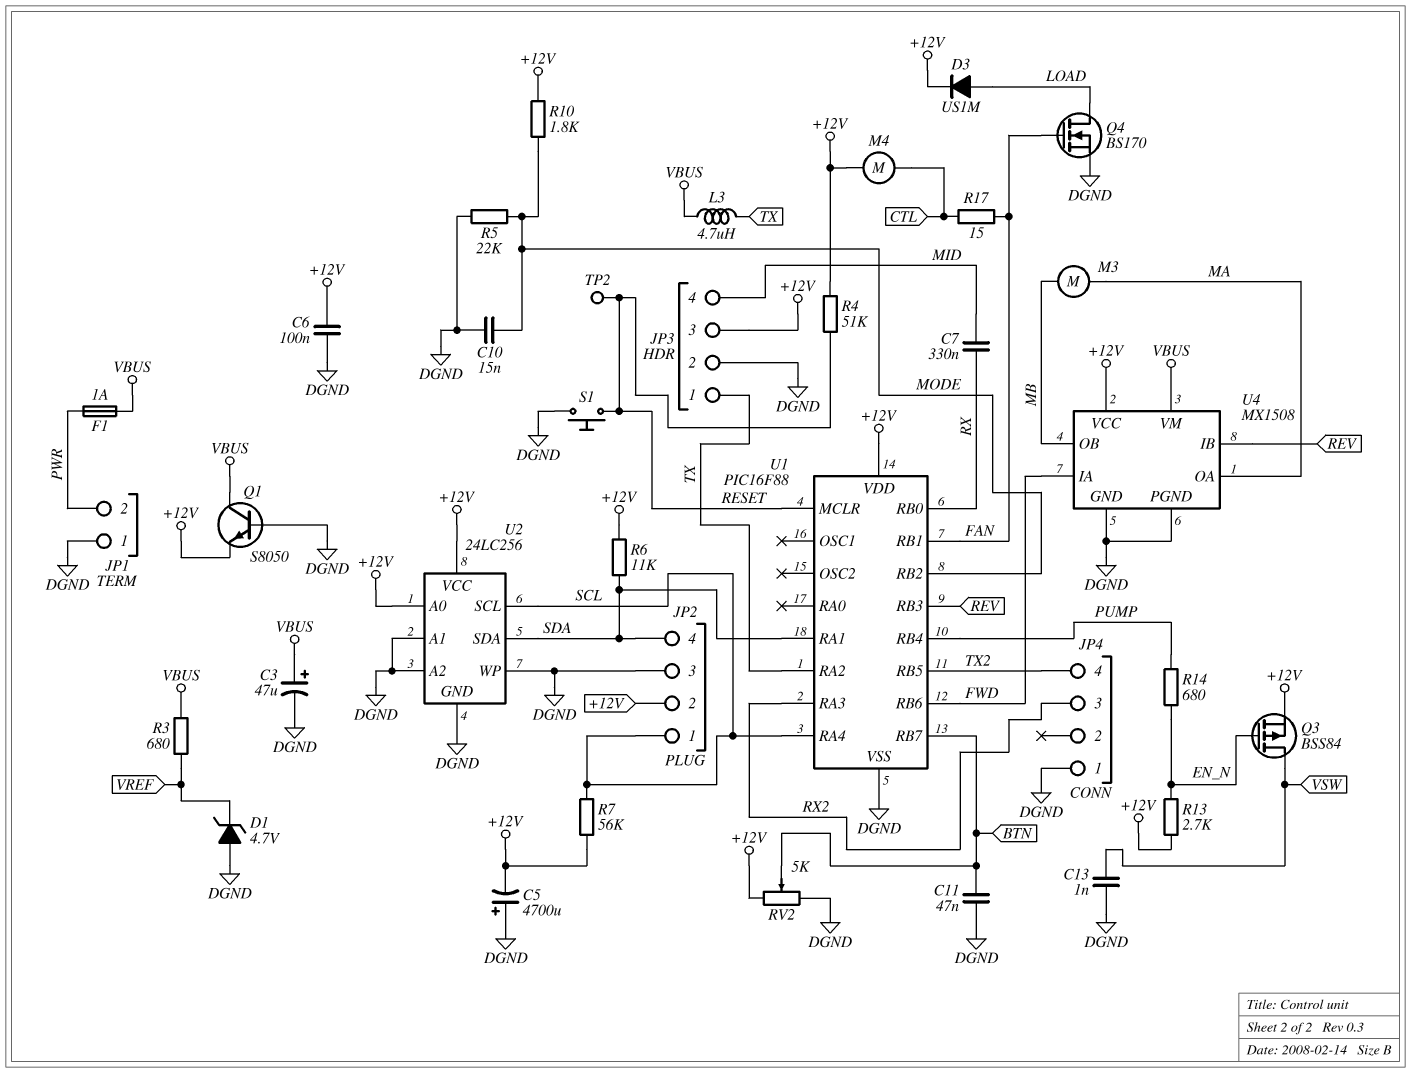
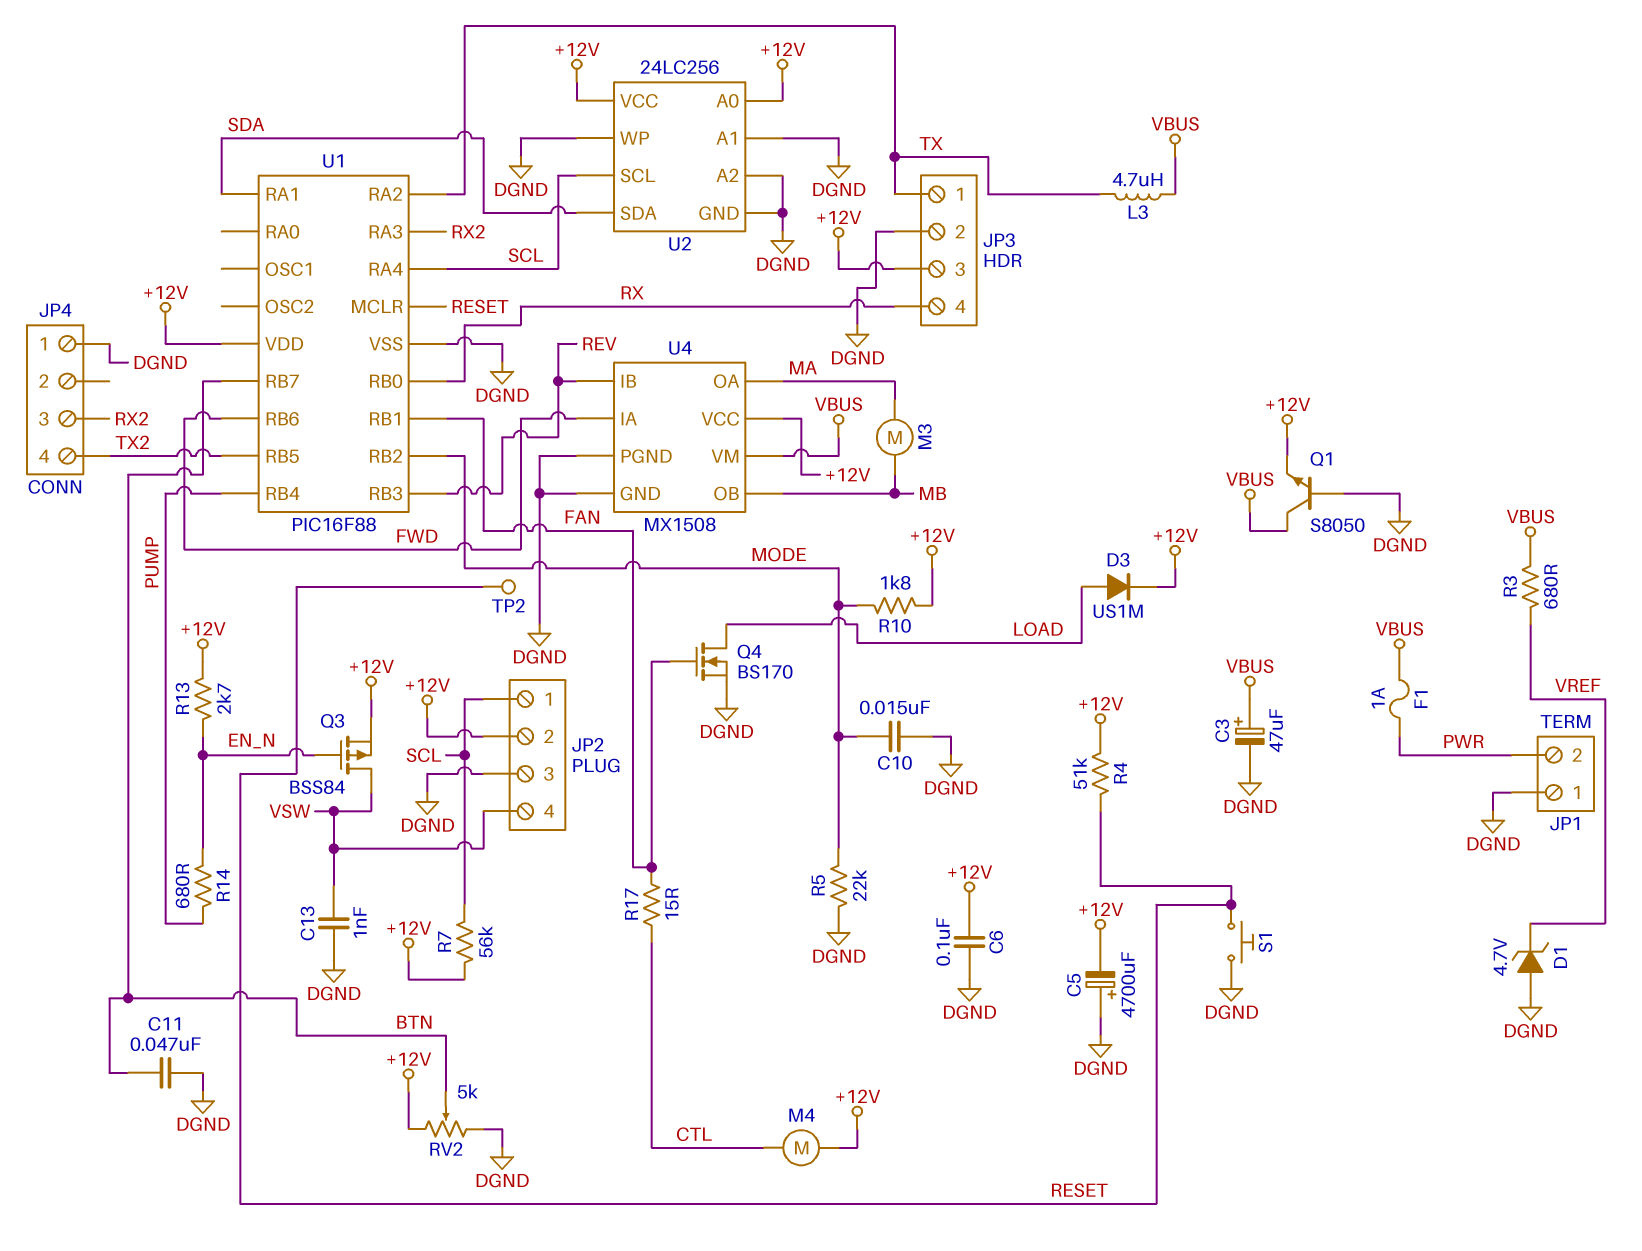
C7: 330nF (MID, RX) -> none
JP2 pin 4: SDA -> VSW
JP3 pin 4: MID -> RX
R6: 11k (+12V, SDA) -> none

